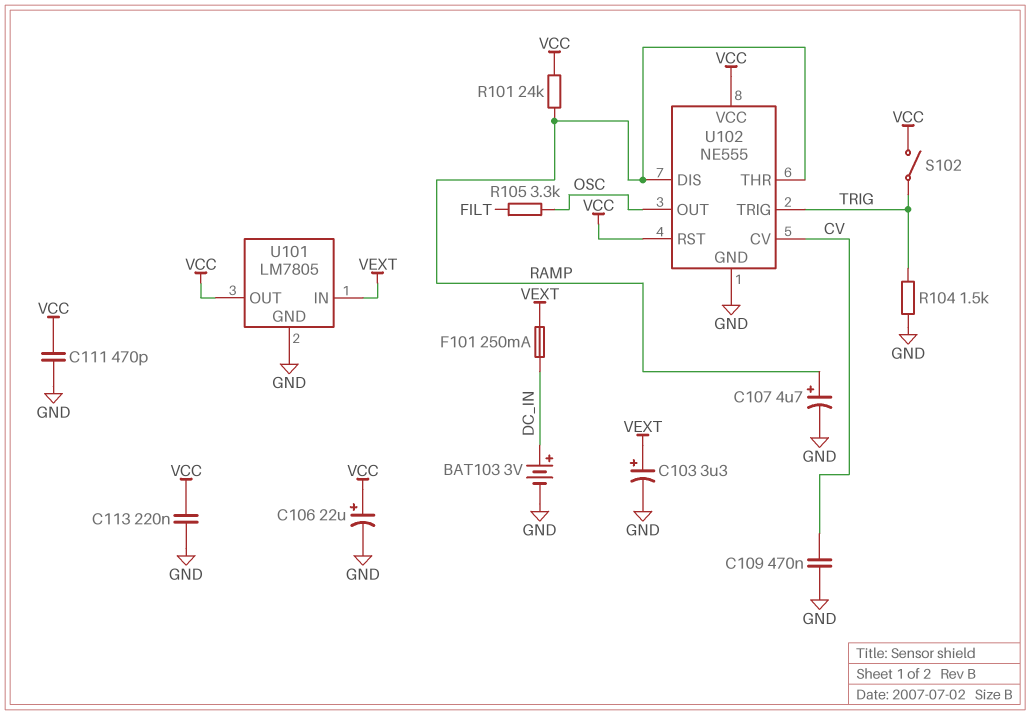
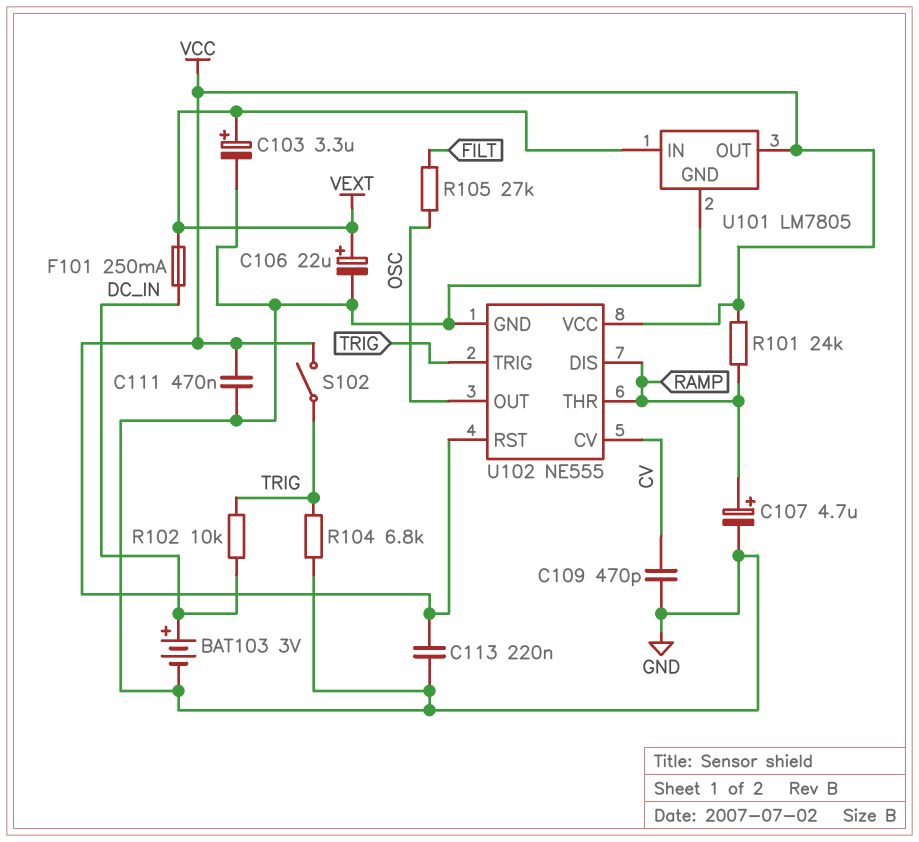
C106: 22uF (plus VCC, minus GND) -> 22uF (plus VEXT, minus GND)
C109: 470nF (CV, GND) -> 470pF (CV, GND)
C111: 470pF (GND, VCC) -> 470nF (GND, VCC)
R102: none -> 10k (DC_IN, TRIG)
R104: 1.5k (GND, TRIG) -> 6.8k (GND, TRIG)
R105: 3.3k (FILT, OSC) -> 27k (FILT, OSC)

